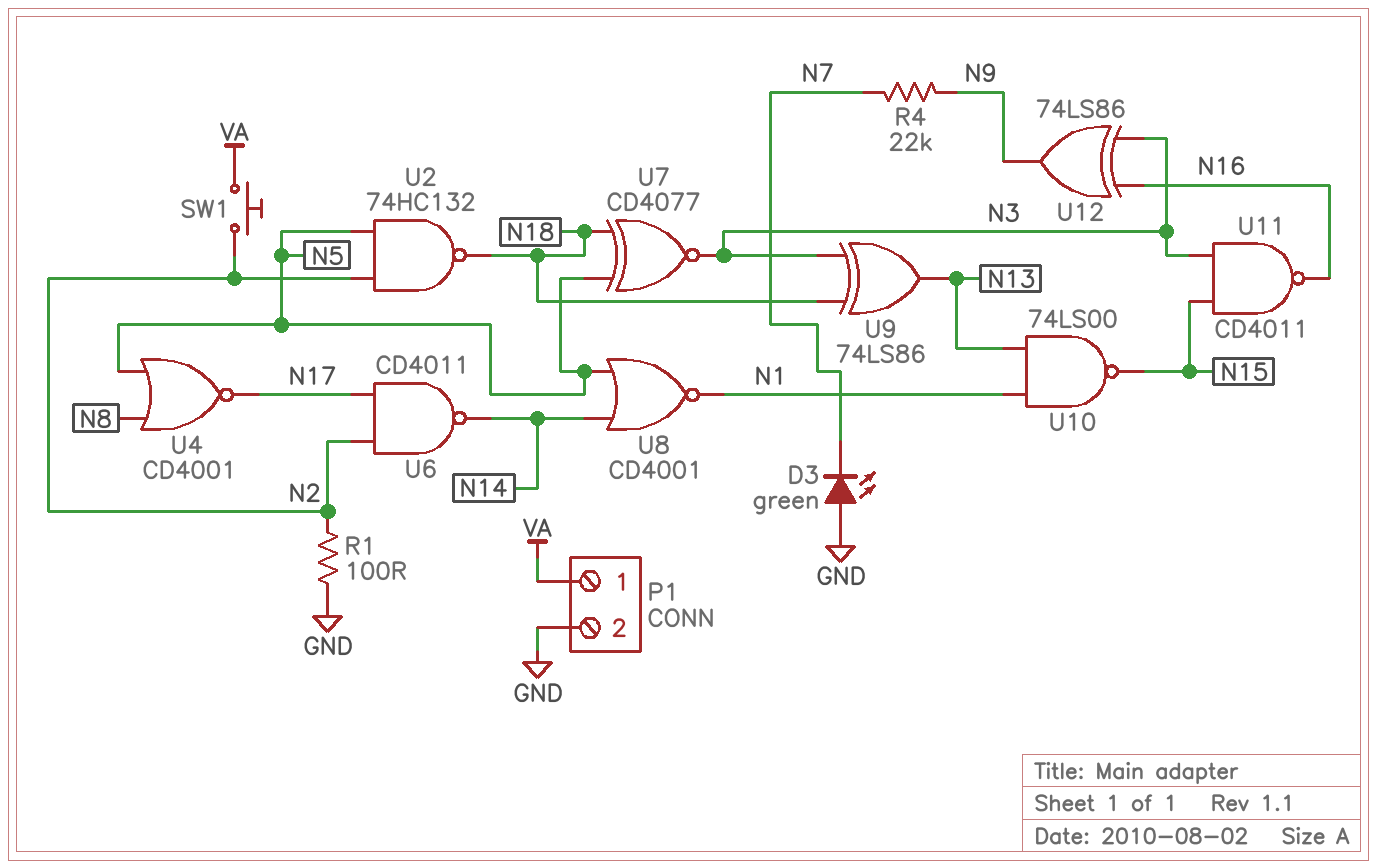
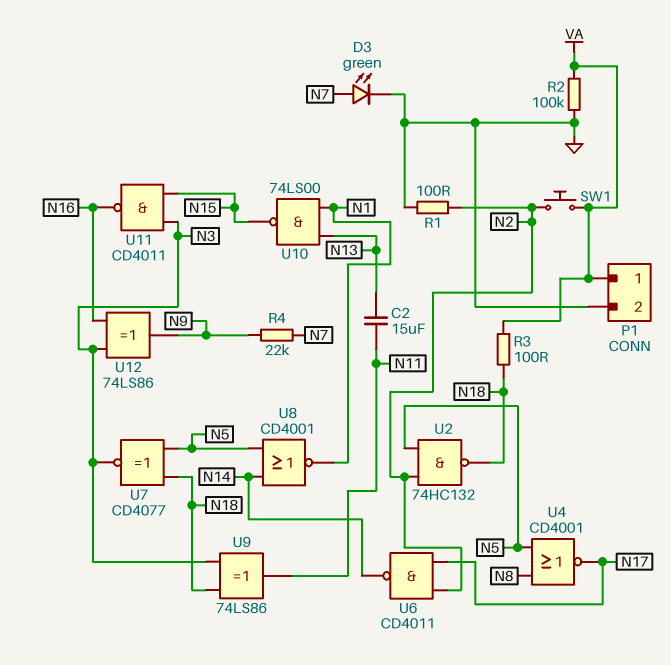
C2: none -> 15uF (N11, N13)
D3: LED green (A GND, K N7) -> LED green (A N7, K GND)
R2: none -> 100k (GND, VA)
R3: none -> 100 (N18, VA)
U9: XOR 74LS86 (in N3, in N18, out N13) -> XOR 74LS86 (in N3, in N18, out N11)

